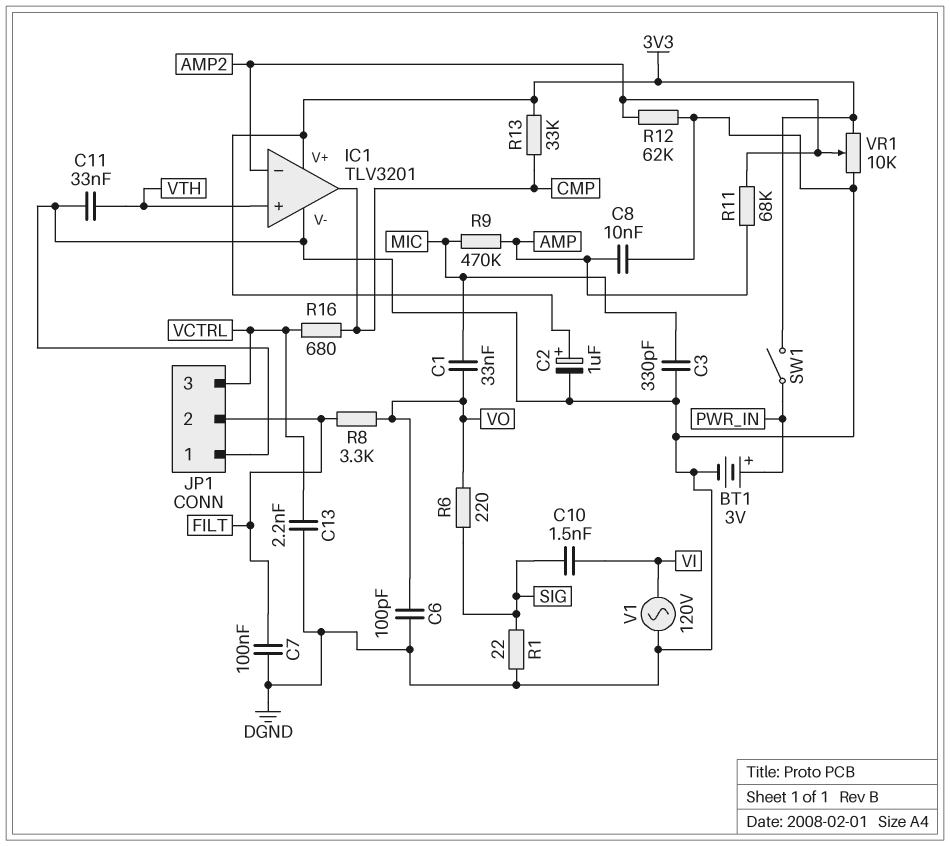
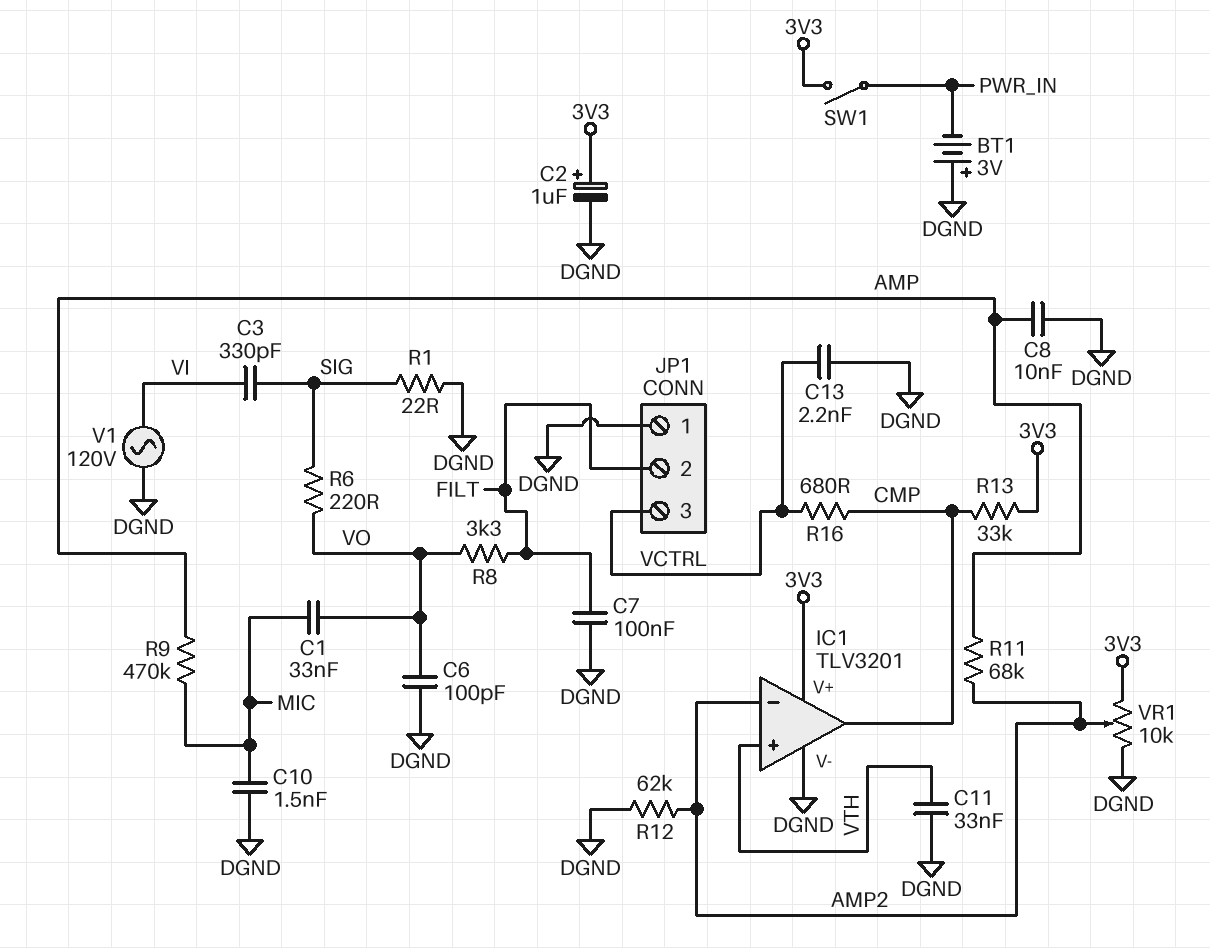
BT1: 3V (plus PWR_IN, minus DGND) -> 3V (plus DGND, minus PWR_IN)
C3: 330pF (DGND, MIC) -> 330pF (SIG, VI)
C10: 1.5nF (SIG, VI) -> 1.5nF (DGND, MIC)

